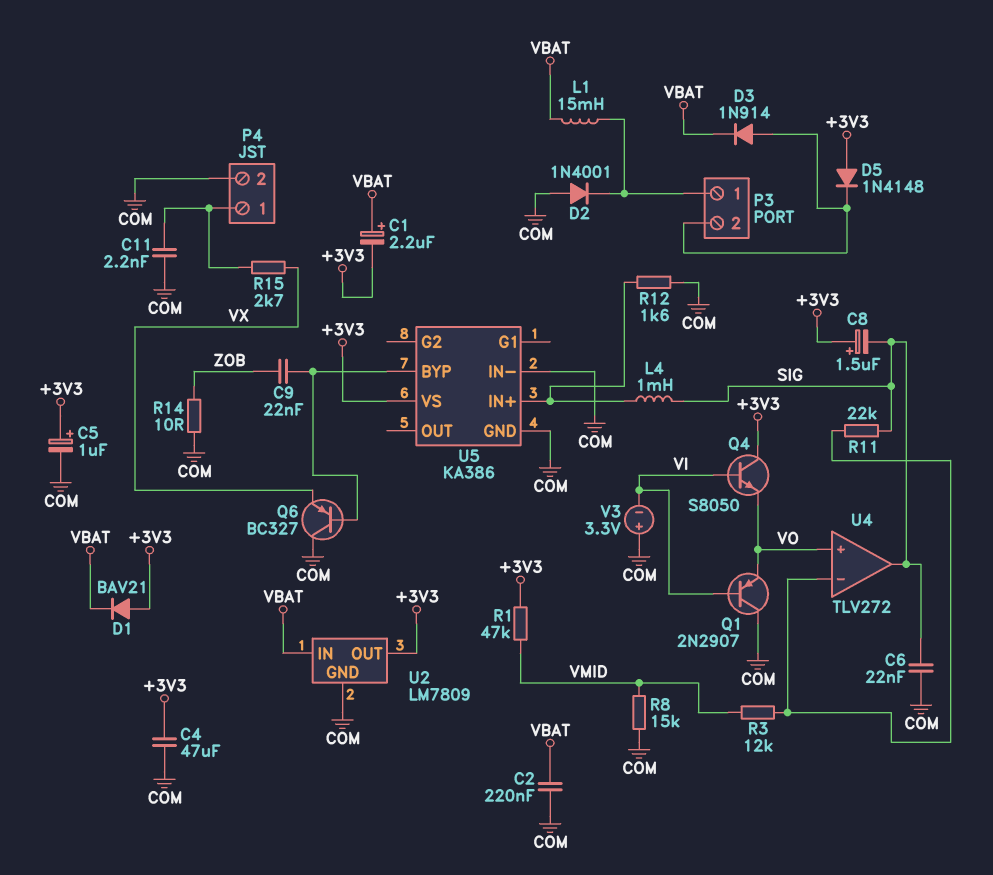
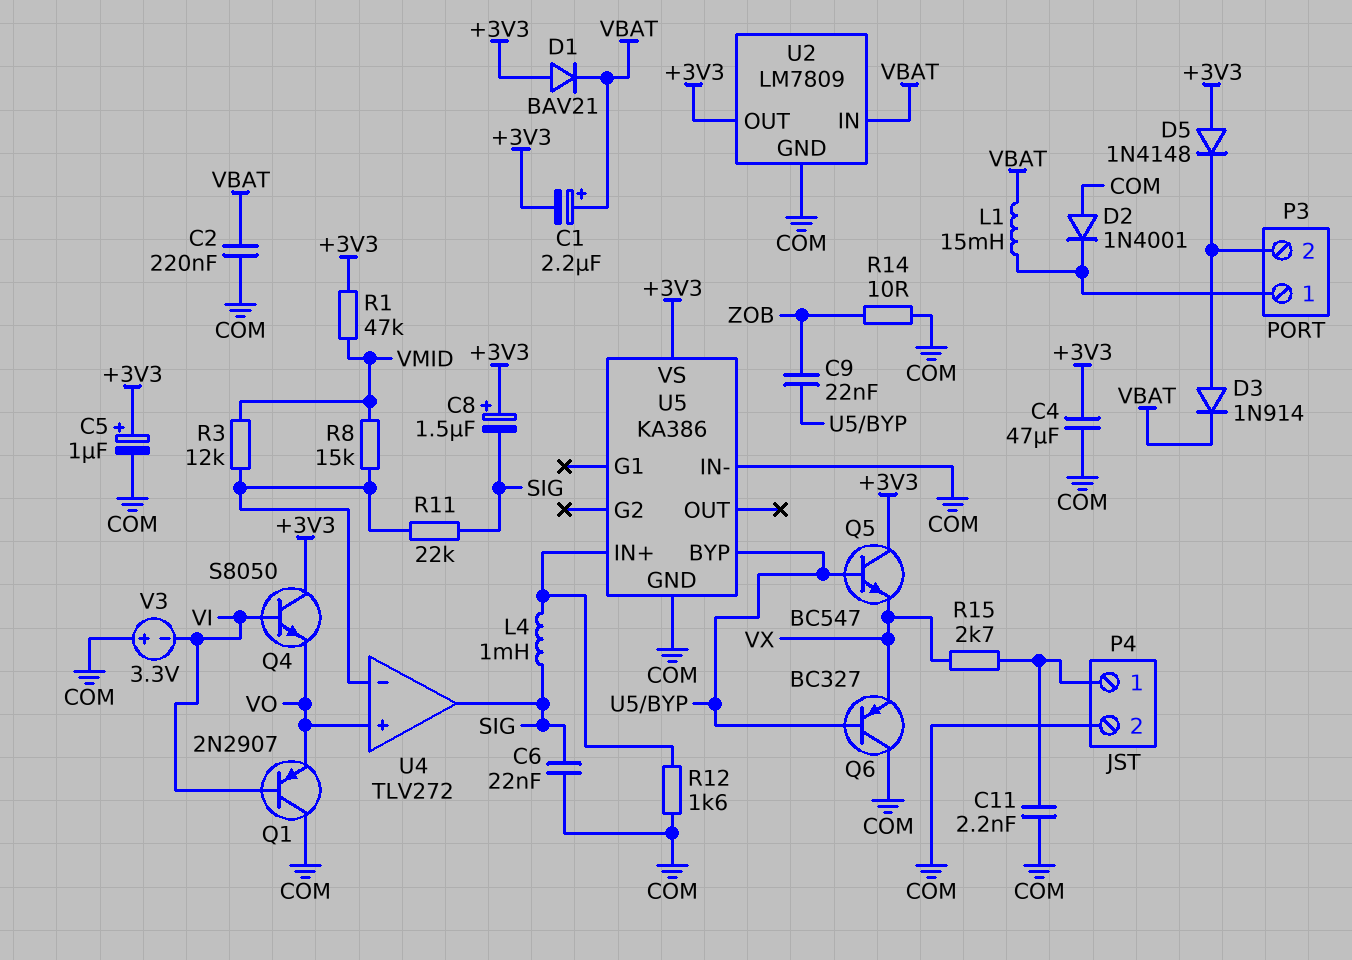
Q5: none -> NPN BC547 (B U5/BYP, C +3V3, E VX)
R8: 15k (COM, VMID) -> 15k (U4/in-, VMID)

